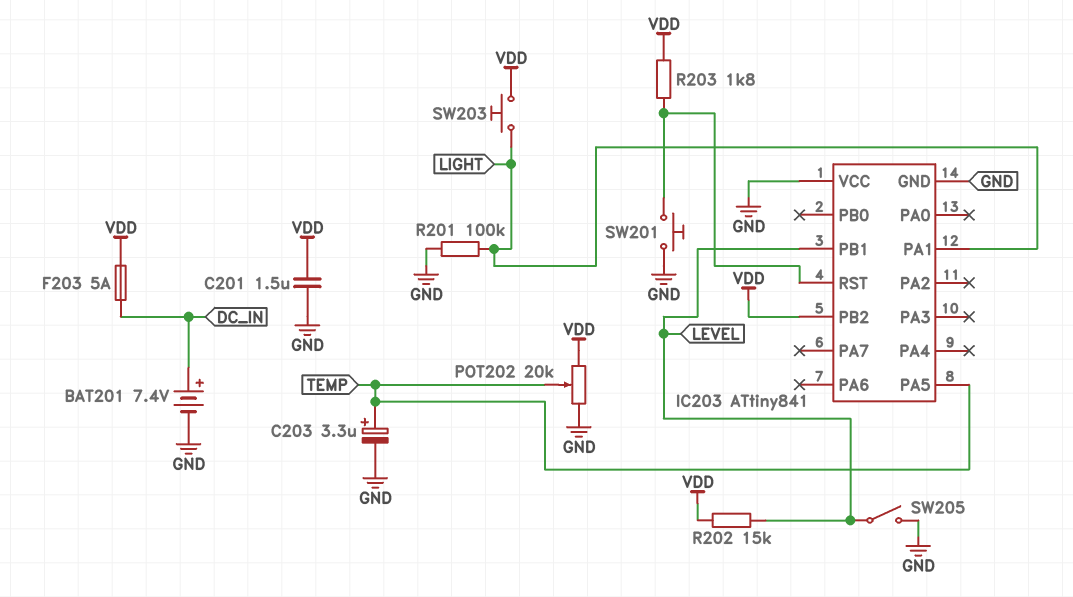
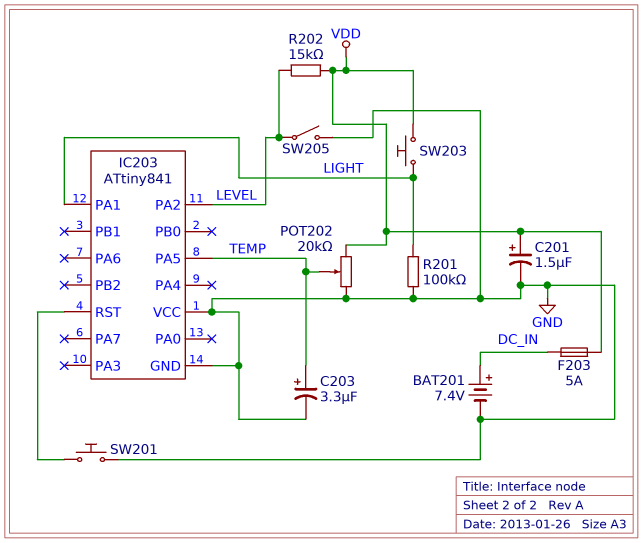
C201: 1.5uF (GND, VDD) -> 1.5uF (plus VDD, minus GND)
IC203 pin PA2: none -> LEVEL
IC203 pin PB1: LEVEL -> none
IC203 pin PB2: VDD -> none
R203: 1.8k (IC203/RST, VDD) -> none

